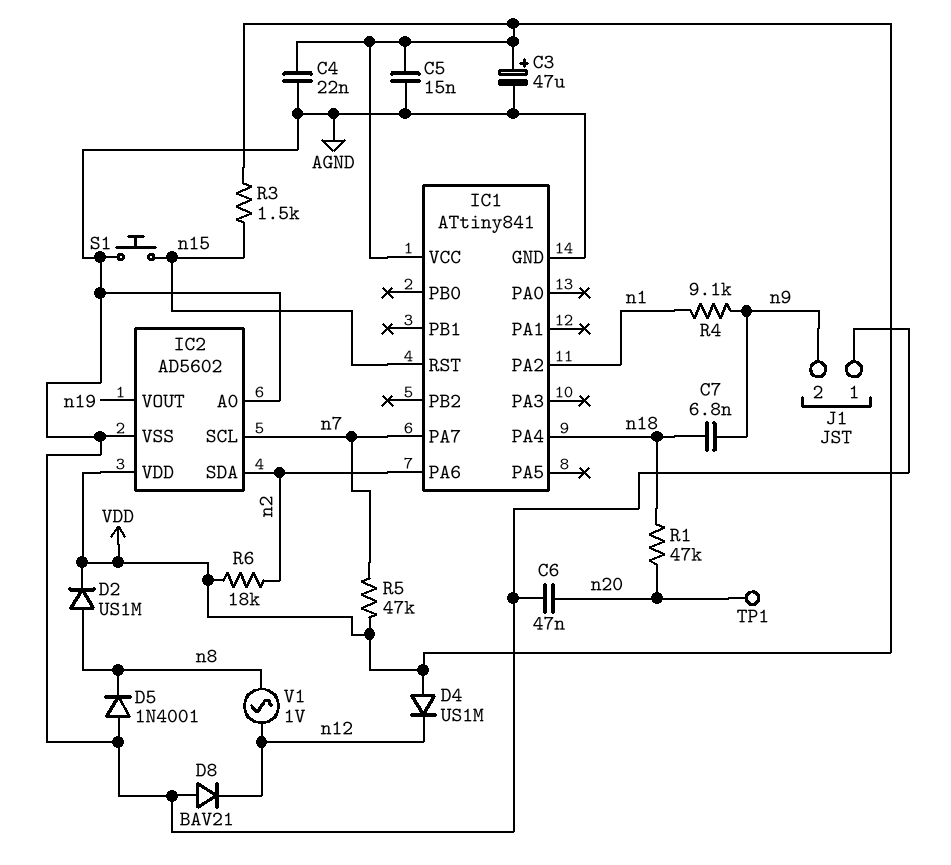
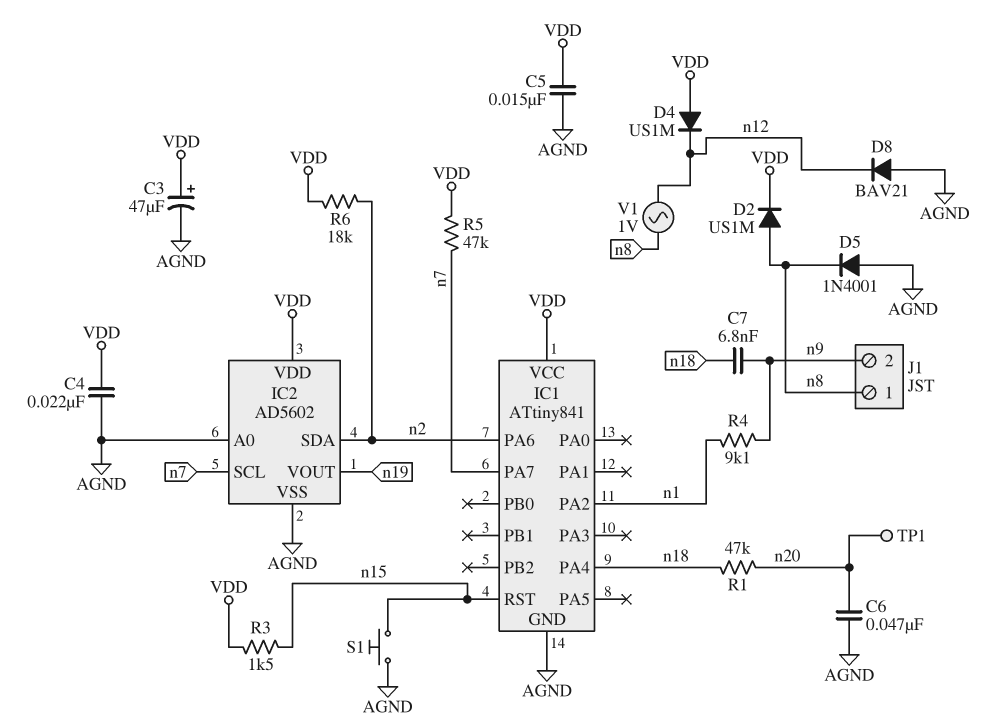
J1 pin 1: AGND -> n8

